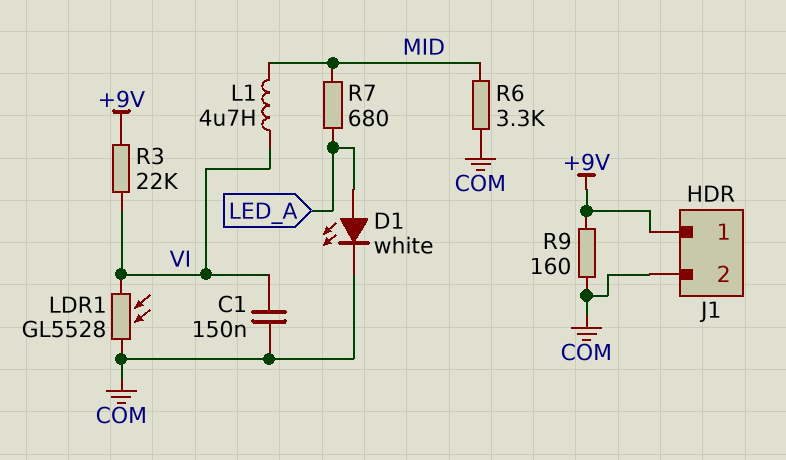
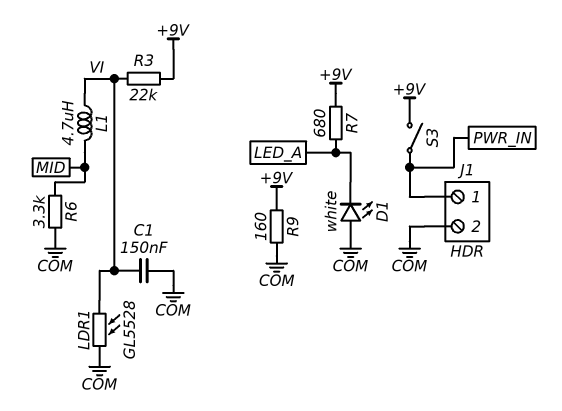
D1: LED white (A LED_A, K COM) -> LED white (A COM, K LED_A)
J1 pin 1: +9V -> PWR_IN
R7: 680 (LED_A, MID) -> 680 (+9V, LED_A)
S3: none -> switch (+9V, PWR_IN)

